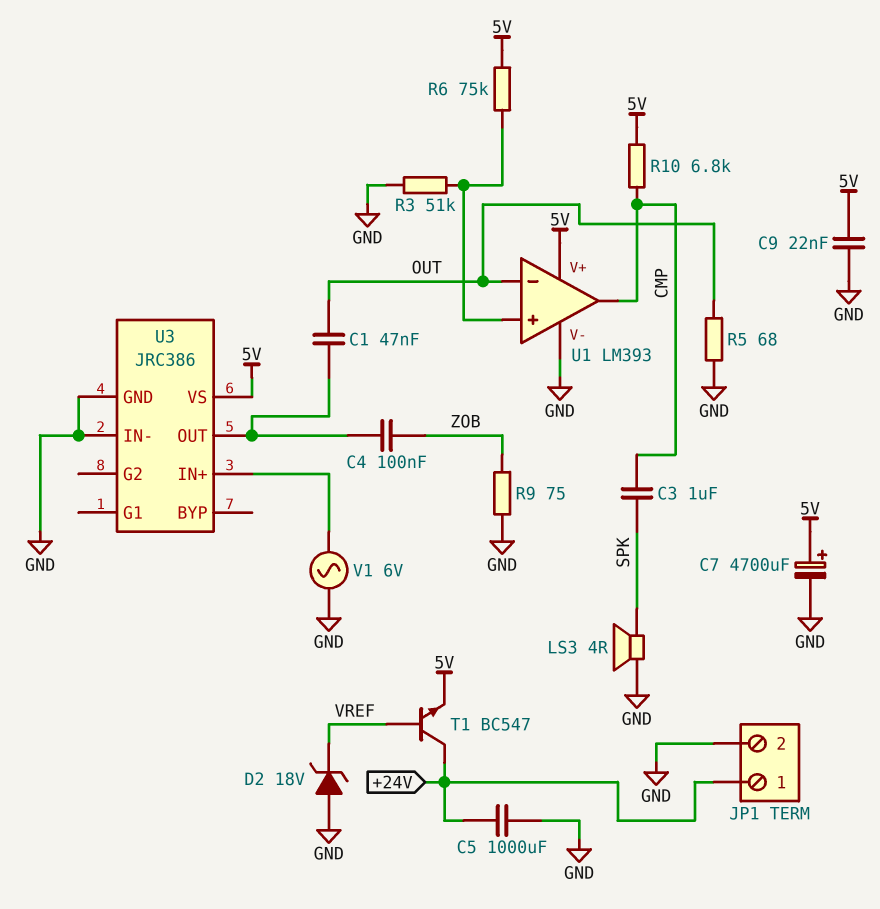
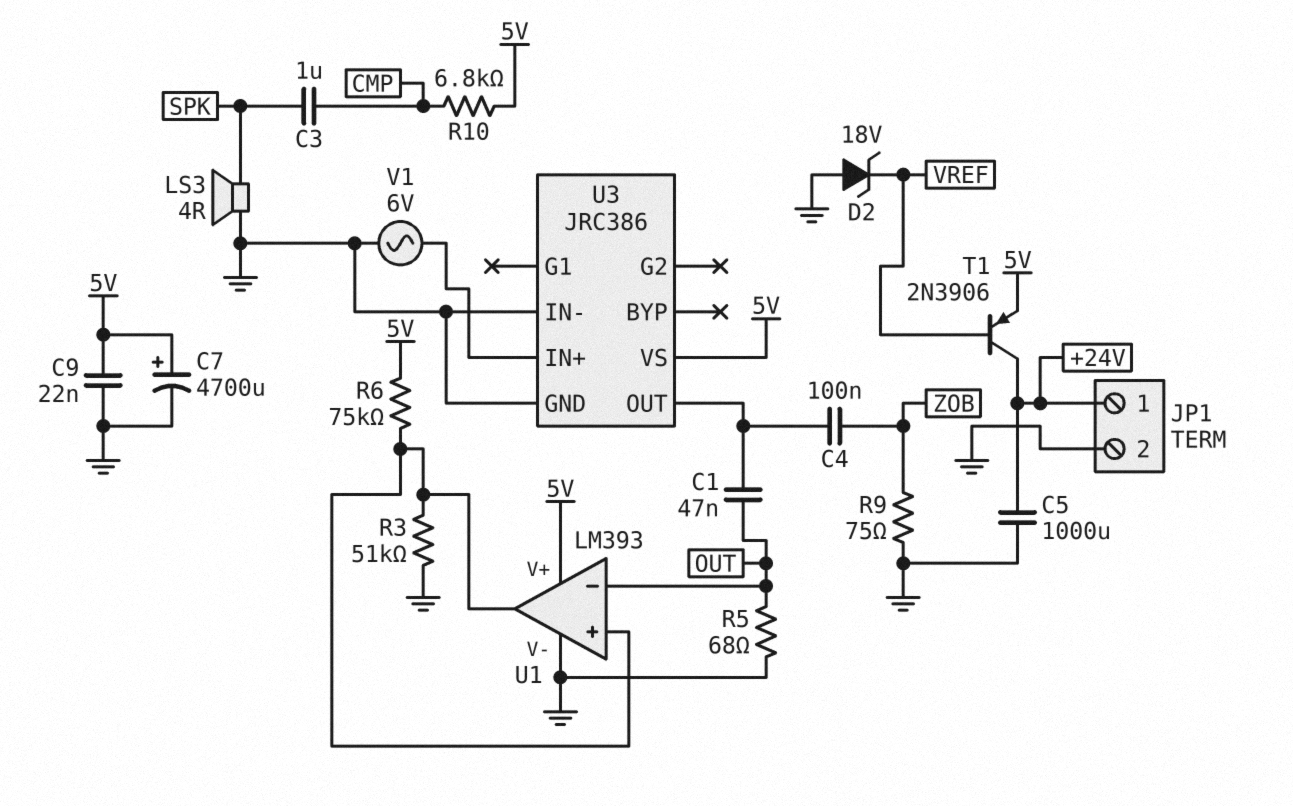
T1: NPN BC547 (B VREF, C +24V, E 5V) -> PNP 2N3906 (B VREF, C +24V, E 5V)
U1 pin out: CMP -> U1/in+

